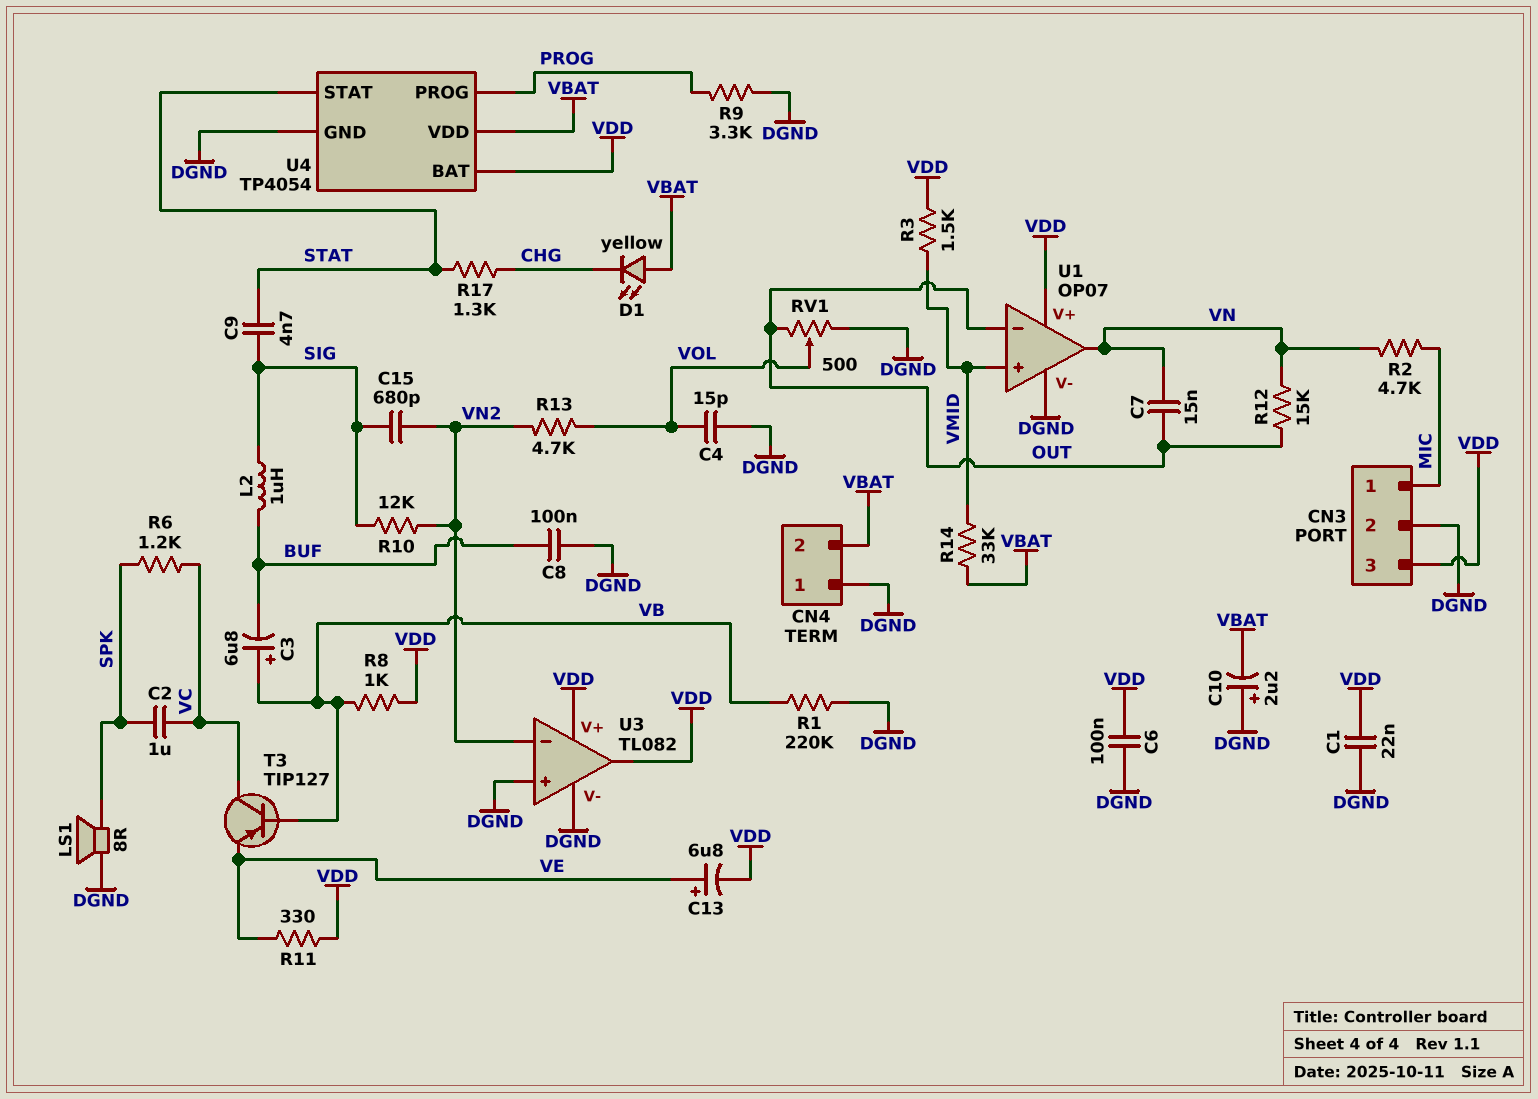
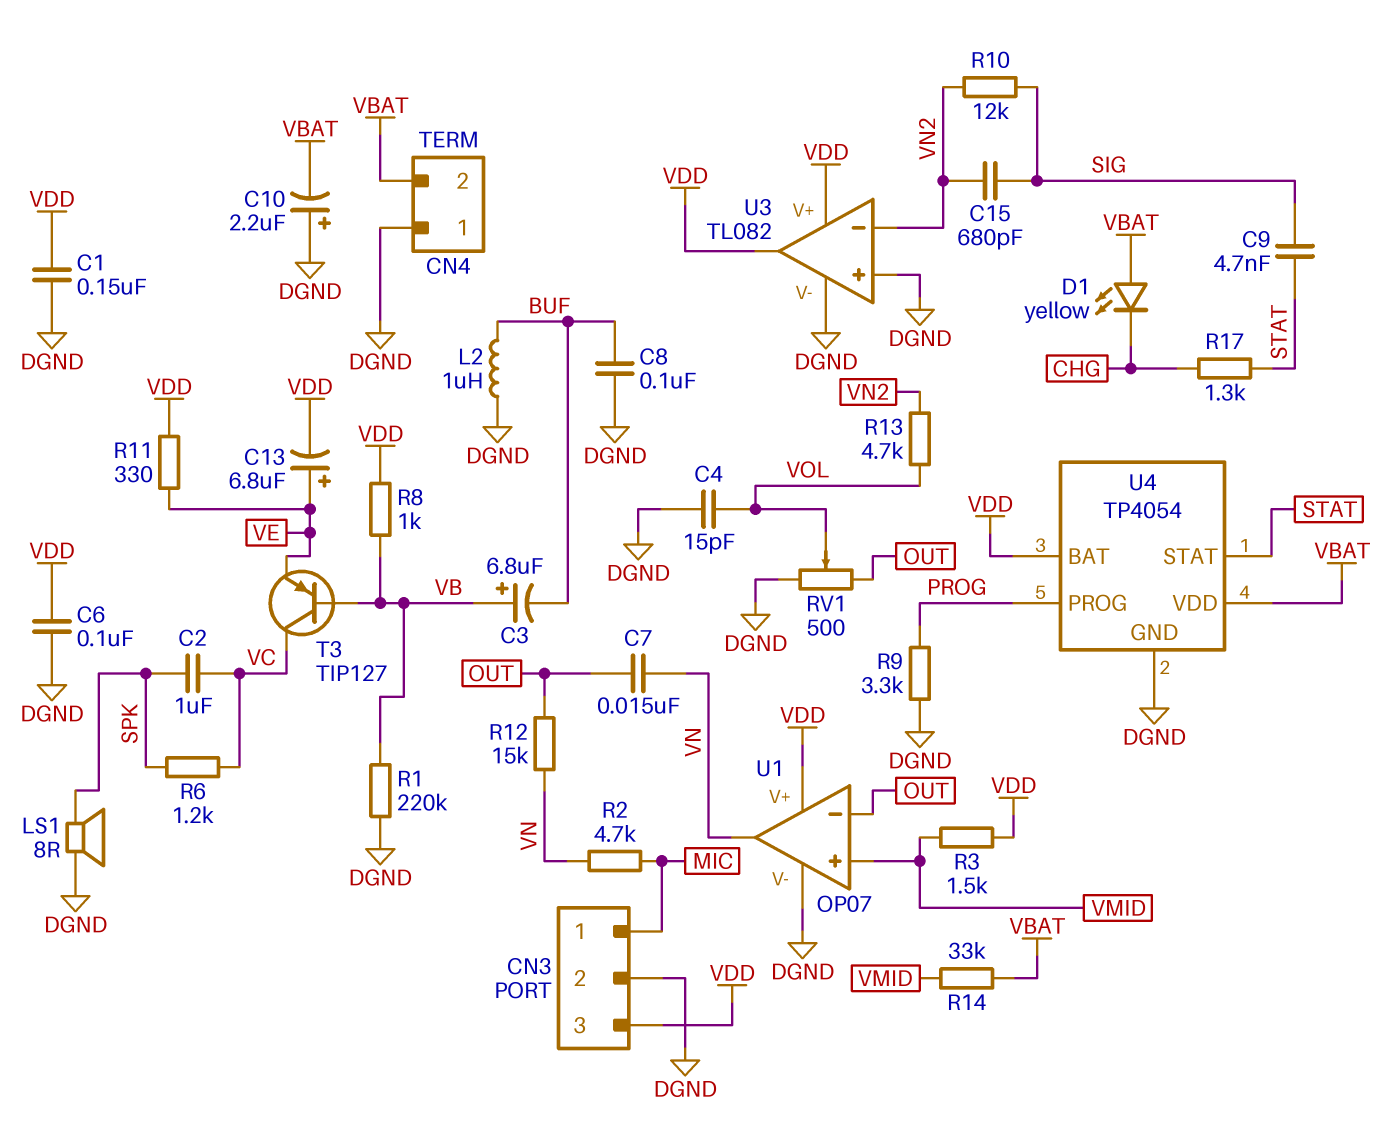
C1: 22nF (DGND, VDD) -> 150nF (DGND, VDD)
L2: 1uH (BUF, SIG) -> 1uH (BUF, DGND)

